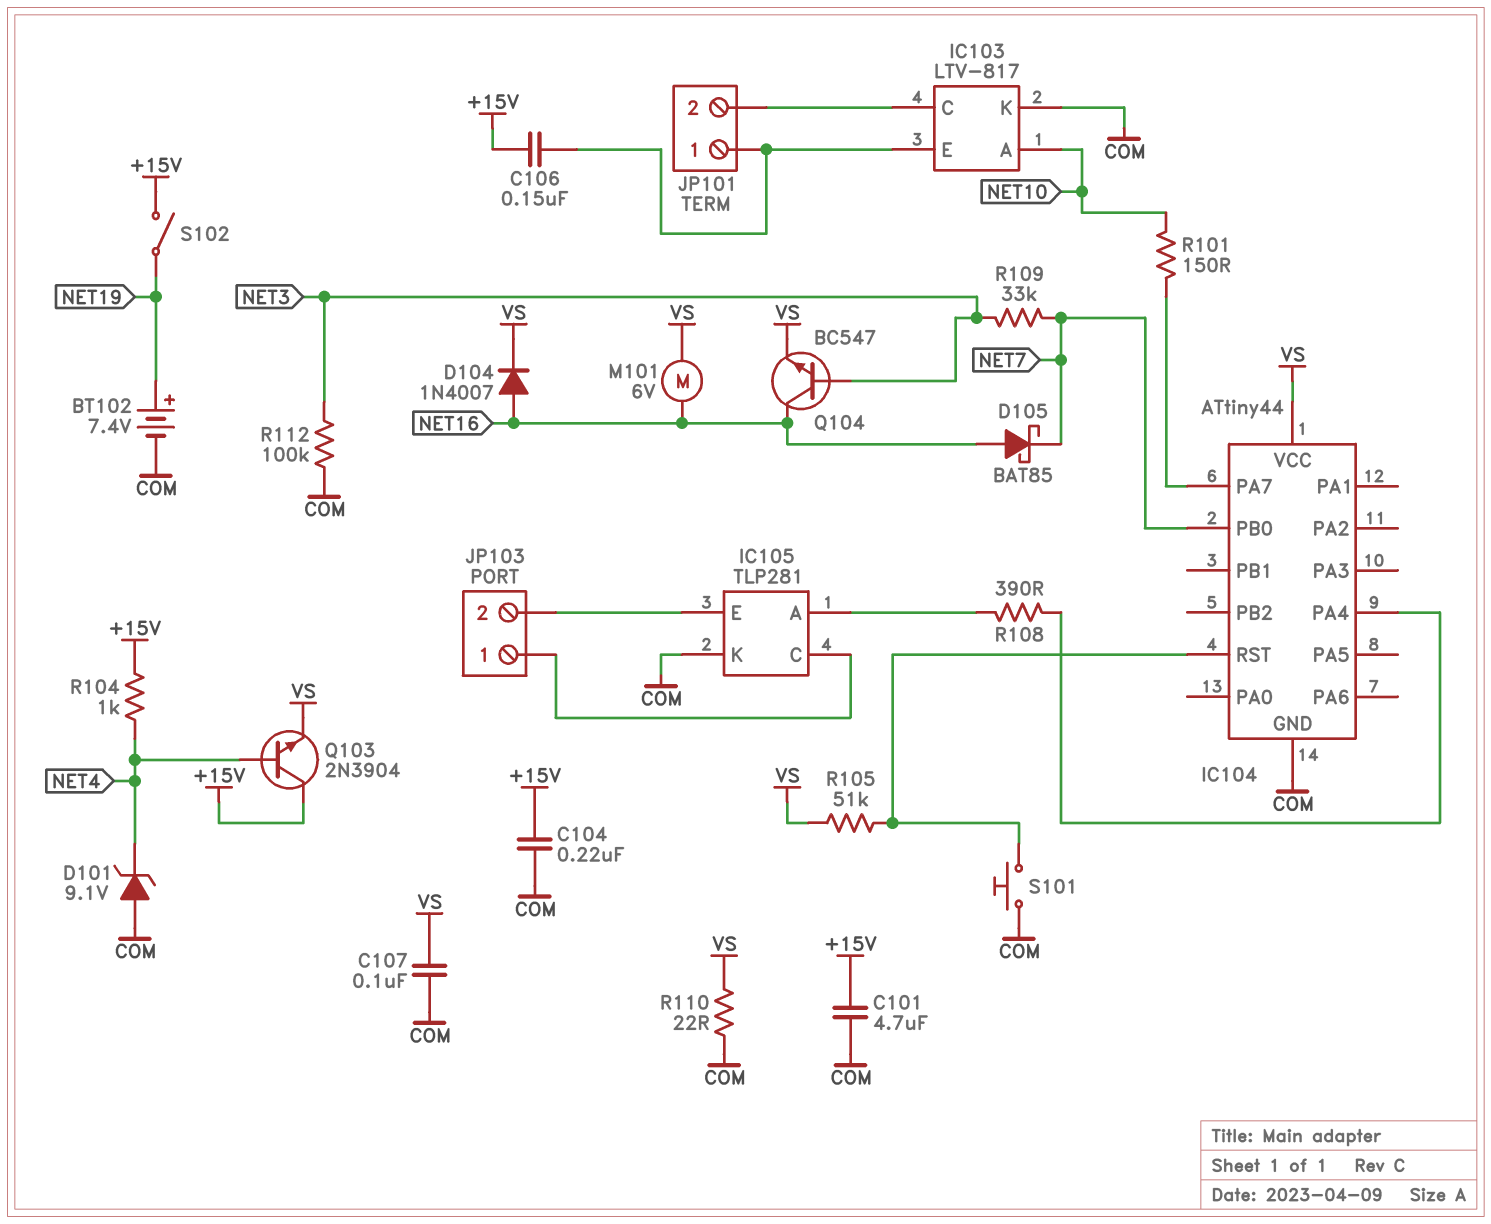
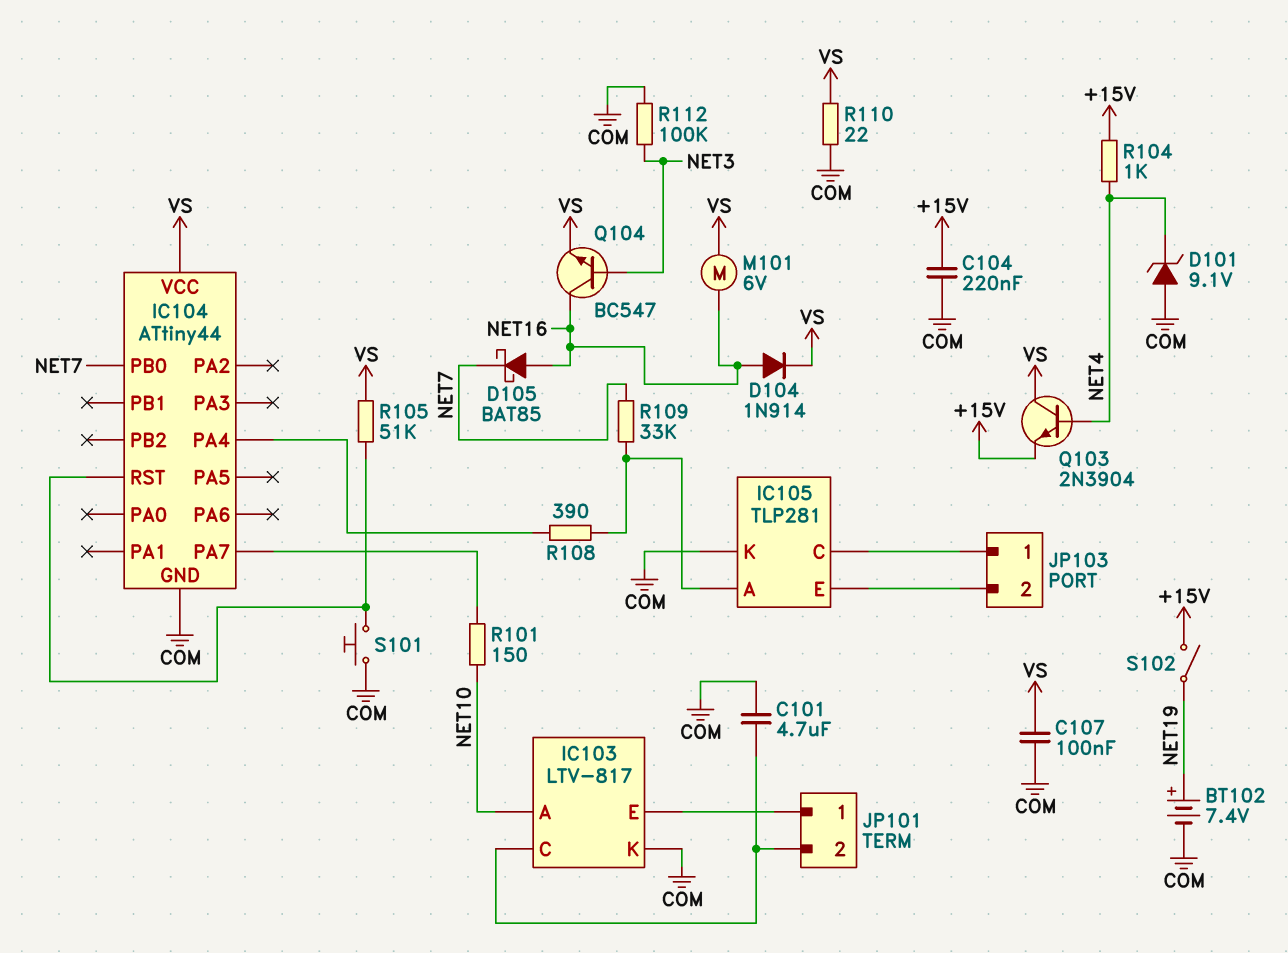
C101: 4.7uF (+15V, COM) -> 4.7uF (COM, IC103/C)
C106: 150nF (+15V, IC103/E) -> none
D104: diode 1N4007 (A NET16, K VS) -> diode 1N914 (A NET16, K VS)
Q103: NPN 2N3904 (B NET4, C +15V, E VS) -> NPN 2N3904 (B NET4, C VS, E +15V)
R109: 33k (NET3, NET7) -> 33k (IC105/A, NET7)

